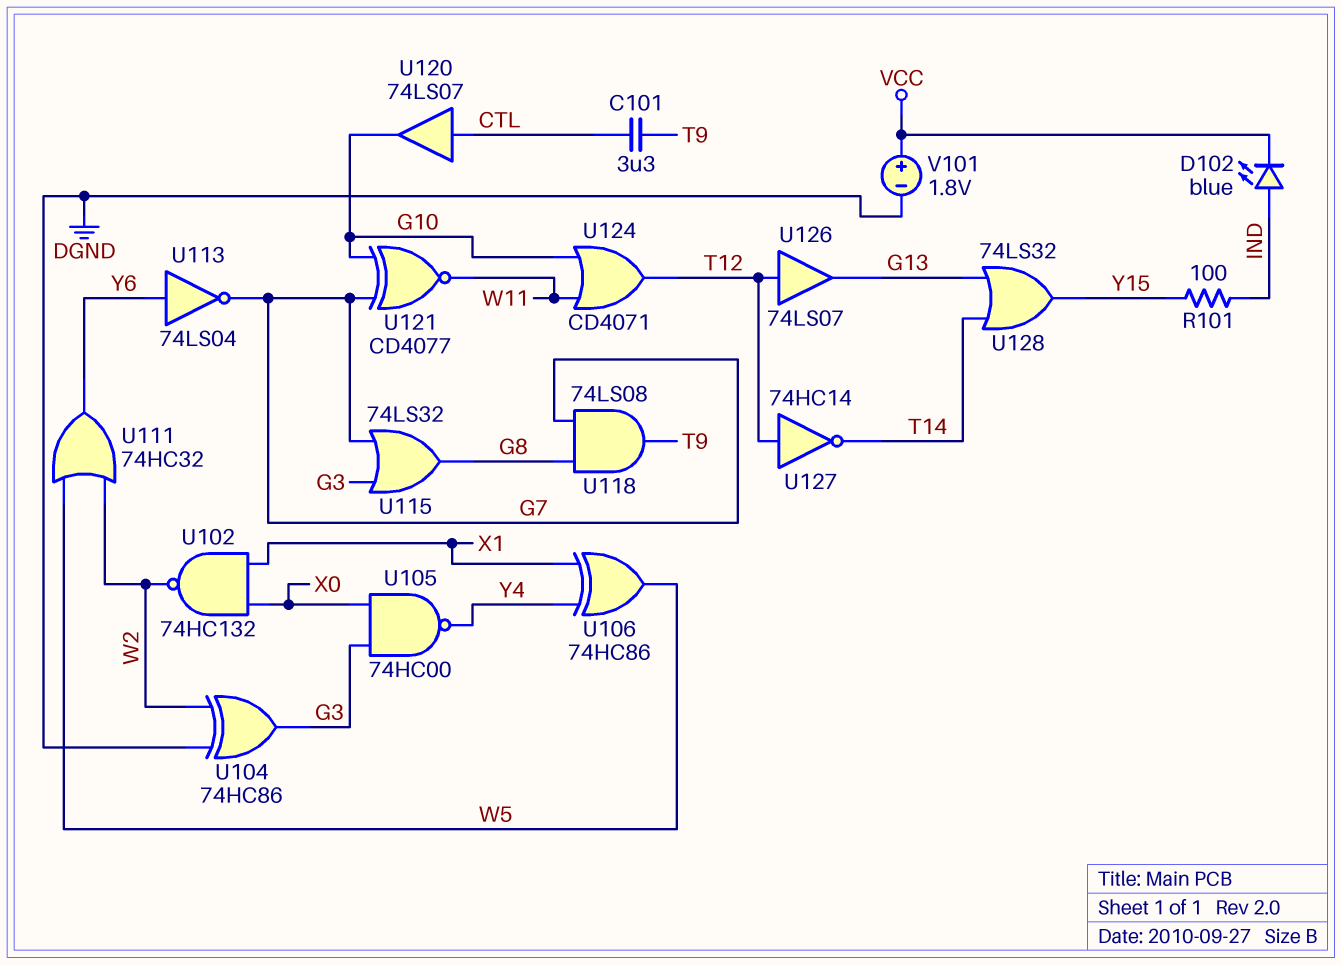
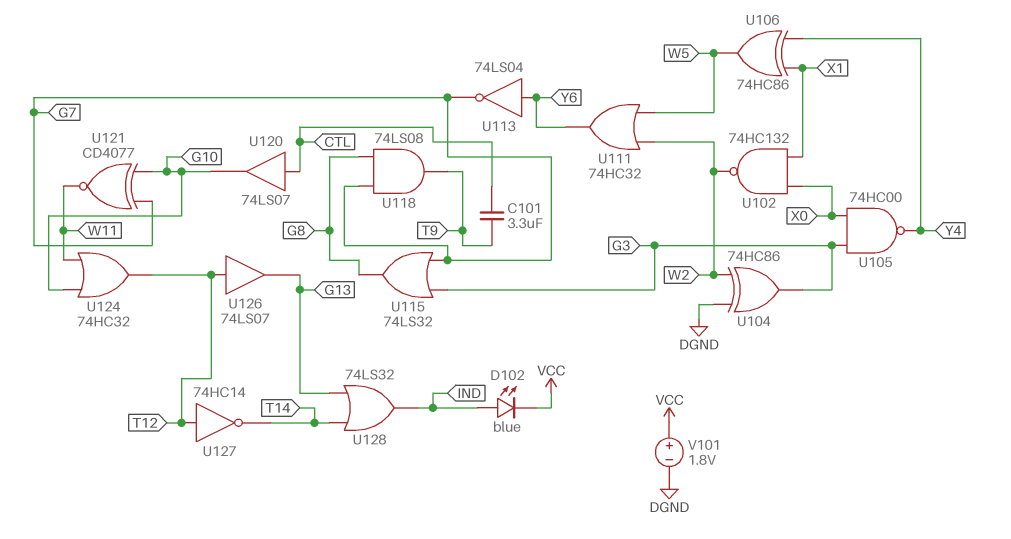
R101: 100 (IND, Y15) -> none
U124: OR CD4071 (in G10, in W11, out T12) -> OR 74HC32 (in G10, in W11, out T12)
U128: OR 74LS32 (in G13, in T14, out Y15) -> OR 74LS32 (in G13, in T14, out IND)

